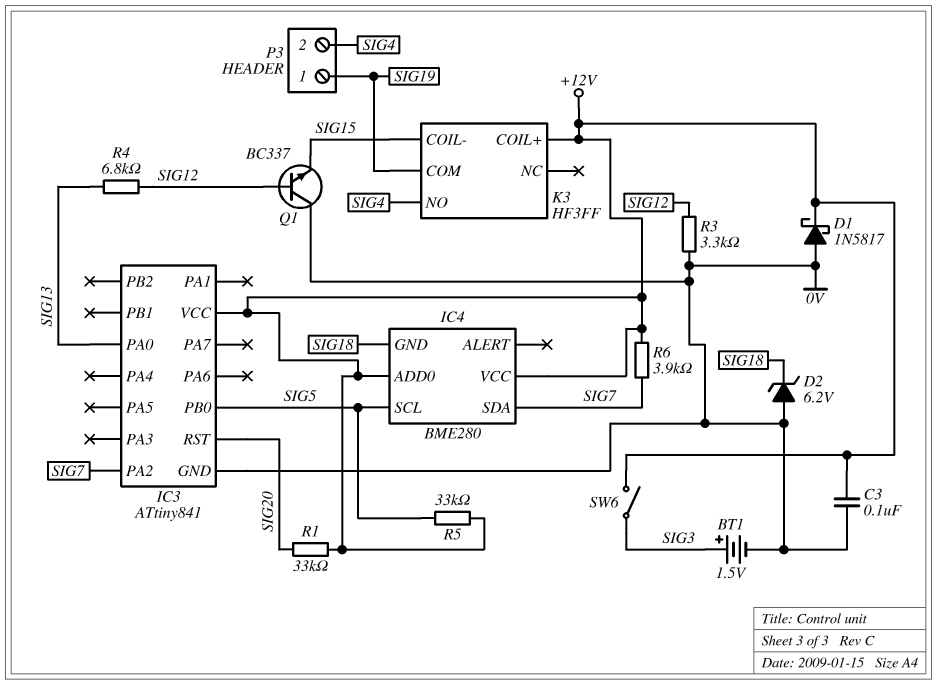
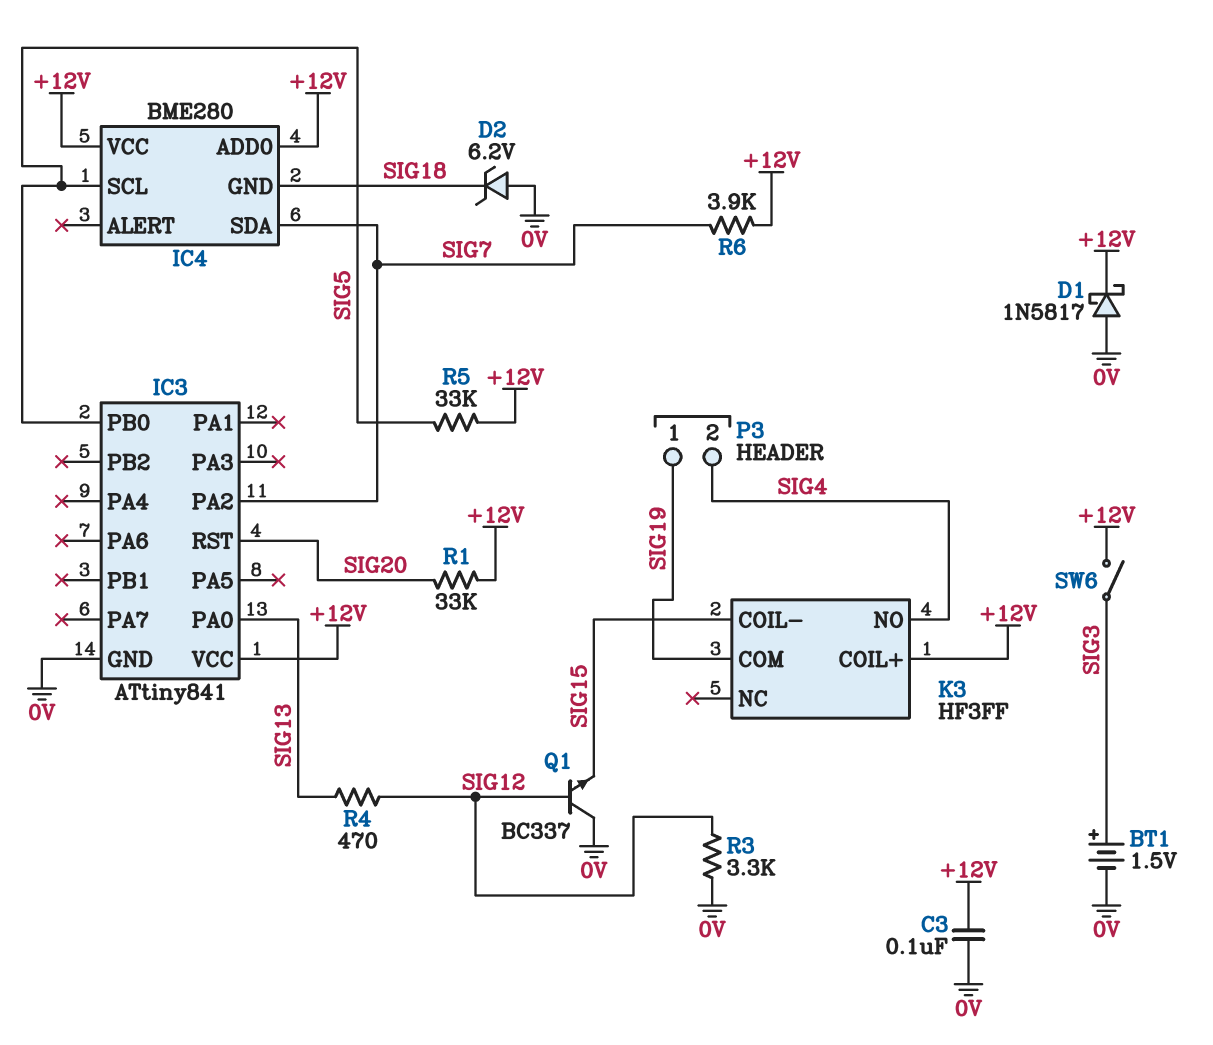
R4: 6.8k (SIG12, SIG13) -> 470 (SIG12, SIG13)

